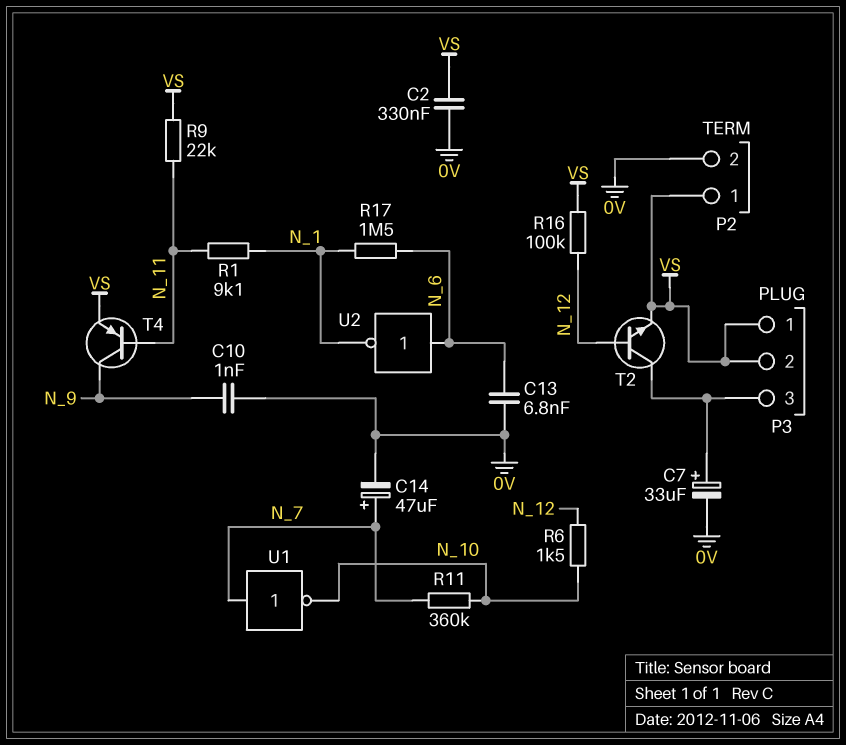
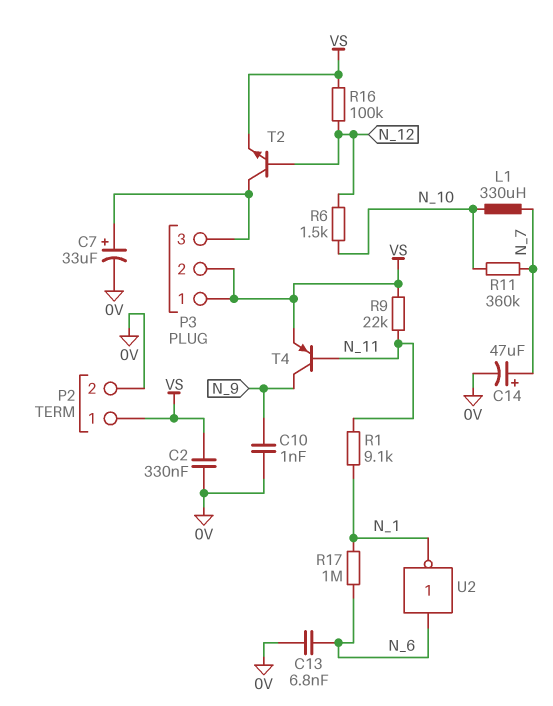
L1: none -> 330uH (N_7, N_10)
R17: 1.5M (N_1, N_6) -> 1M (N_1, N_6)
U1: NOT (in N_7, out N_10) -> none

